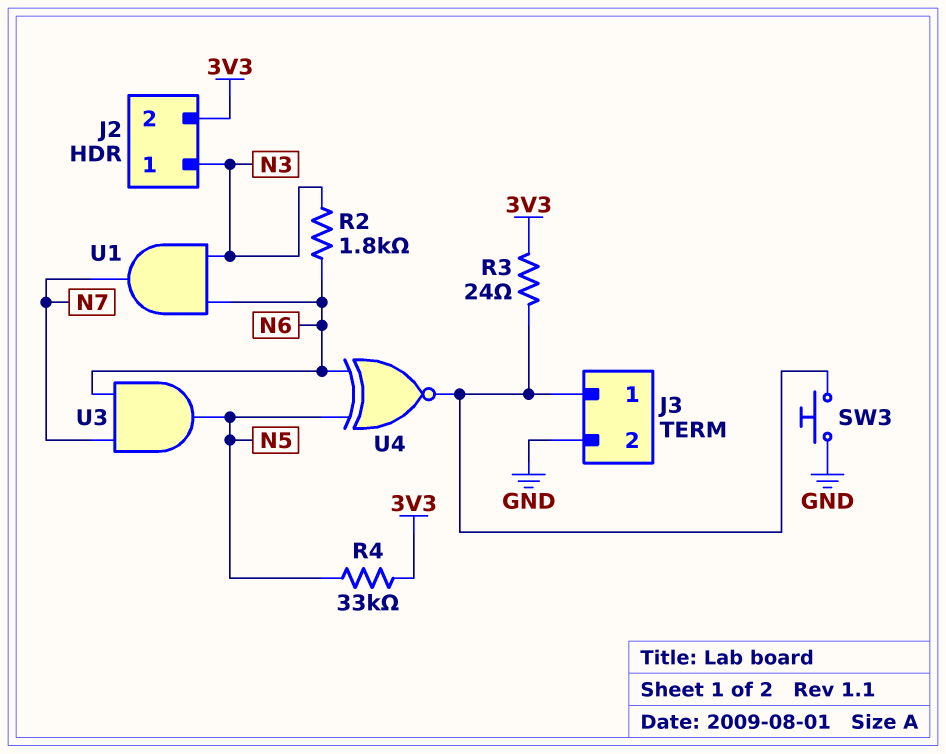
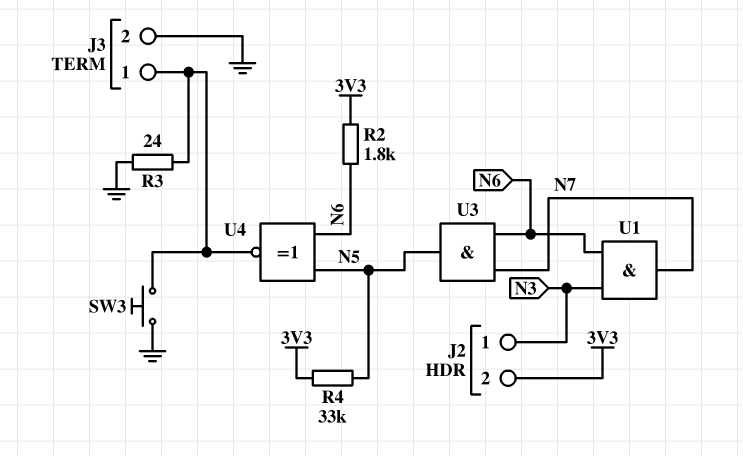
R2: 1.8k (N3, N6) -> 1.8k (3V3, N6)
R3: 24 (3V3, J3/1) -> 24 (GND, J3/1)

